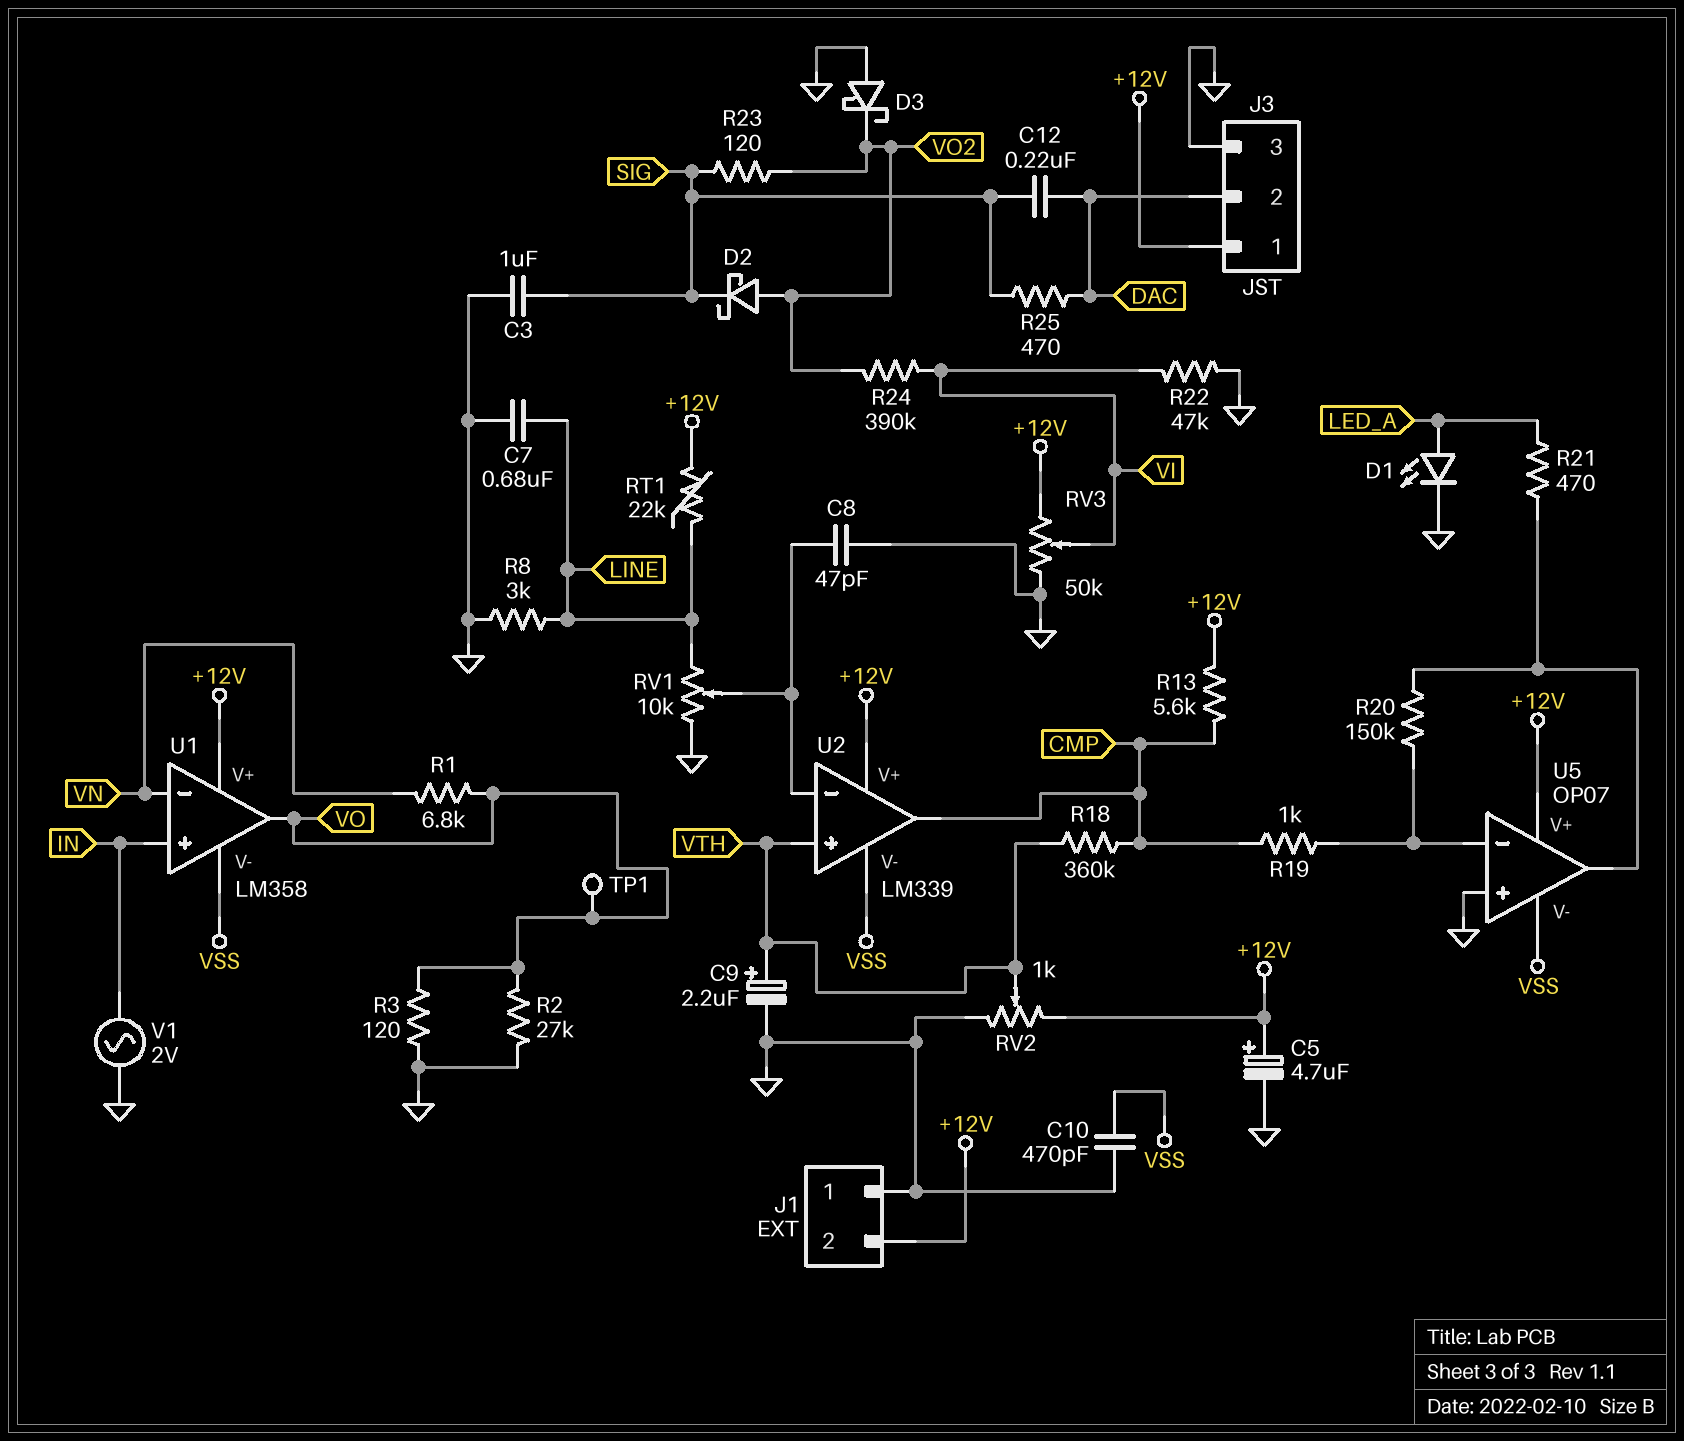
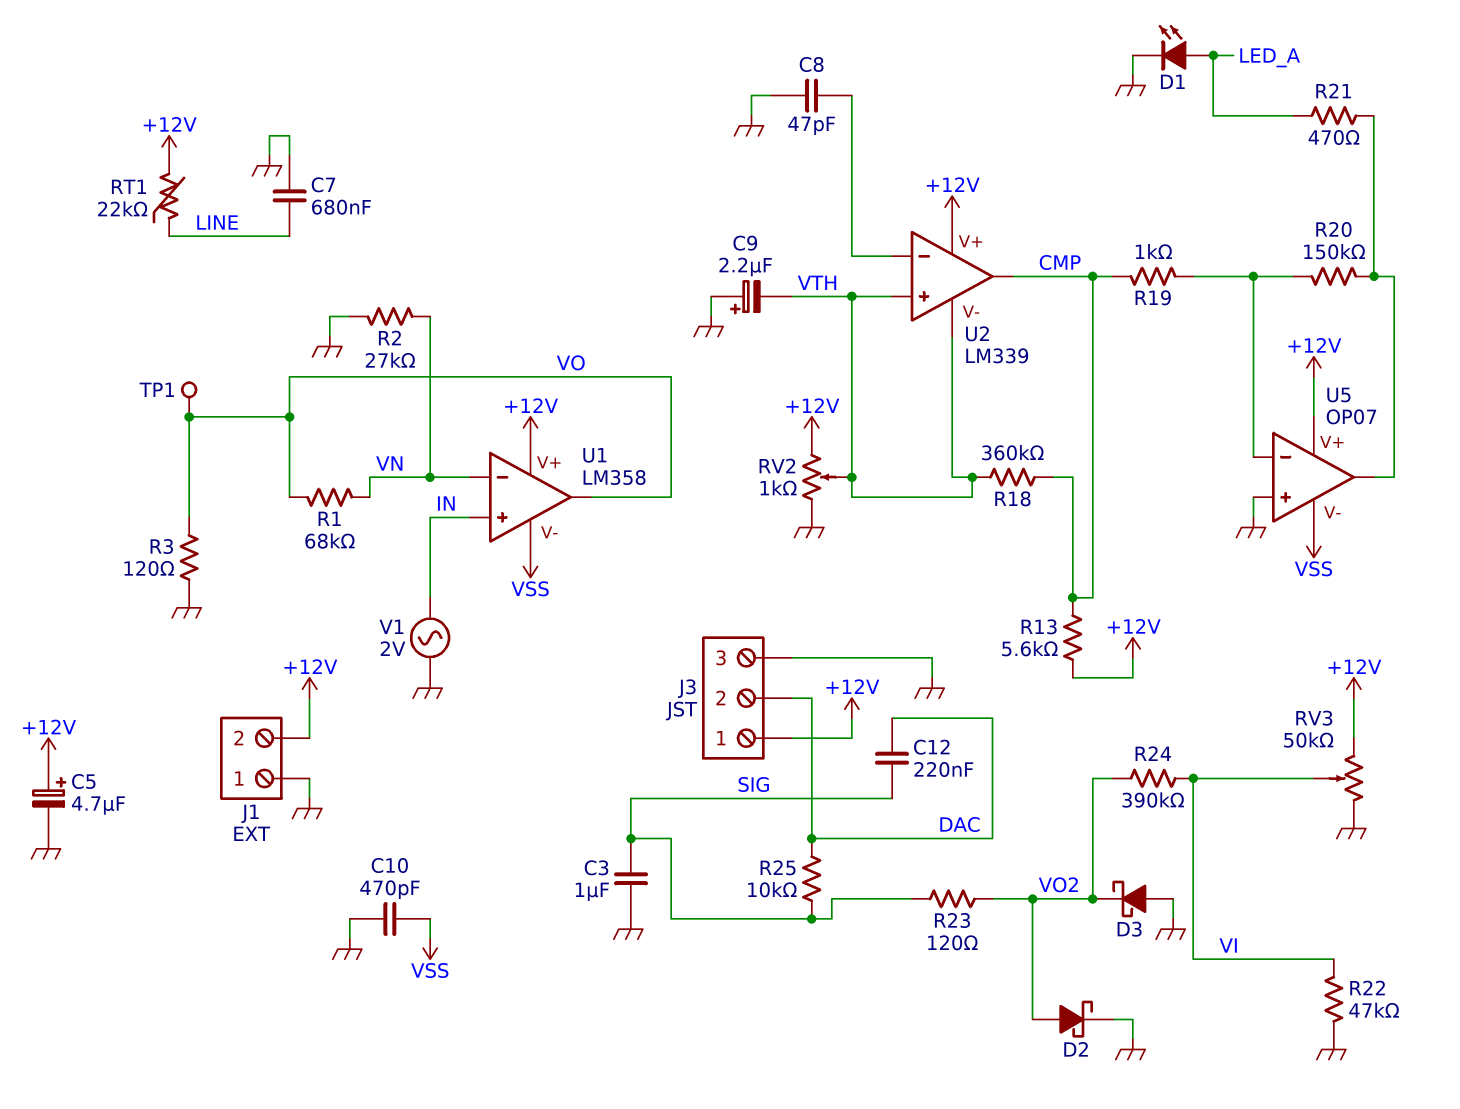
C9: 2.2uF (plus VTH, minus GND) -> 2.2uF (plus GND, minus VTH)
D2: schottky (A VO2, K SIG) -> schottky (A VO2, K GND)
R1: 6.8k (VN, VO) -> 68k (VN, VO)
R2: 27k (GND, VO) -> 27k (GND, VN)
R8: 3k (GND, LINE) -> none
R25: 470 (DAC, SIG) -> 10k (DAC, SIG)
RV1: 10k (GND, LINE, wiper U2/in-) -> none
U2 pin V-: VSS -> VTH

